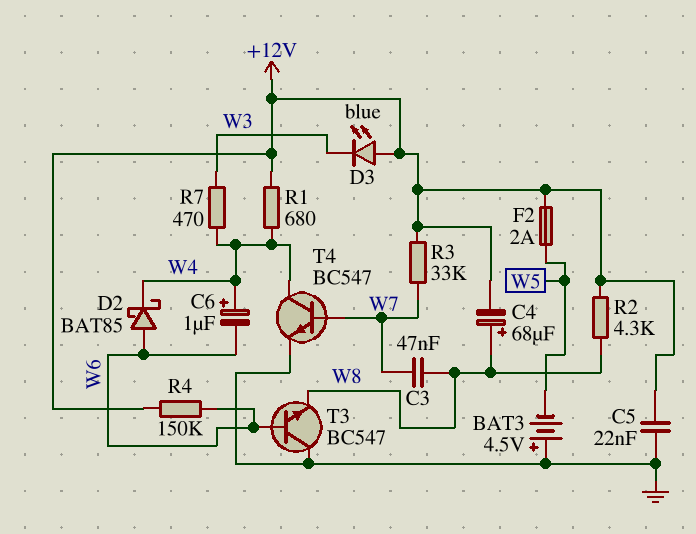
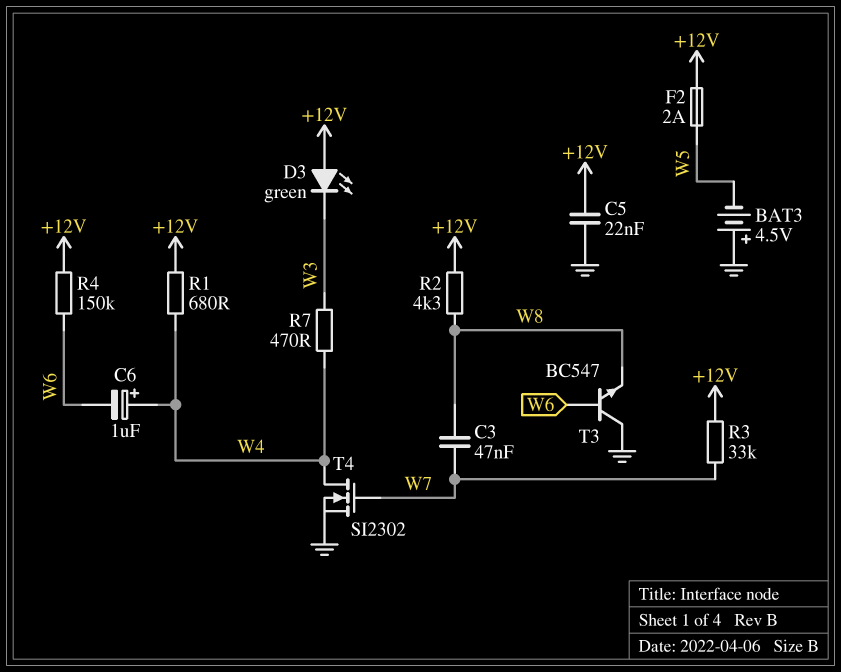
C4: 68uF (plus W8, minus +12V) -> none
D2: schottky BAT85 (A W6, K W4) -> none
D3: LED blue (A +12V, K W3) -> LED green (A +12V, K W3)
T4: NPN BC547 (B W7, C W4, E GND) -> NMOS SI2302 (G W7, D W4, S GND)

